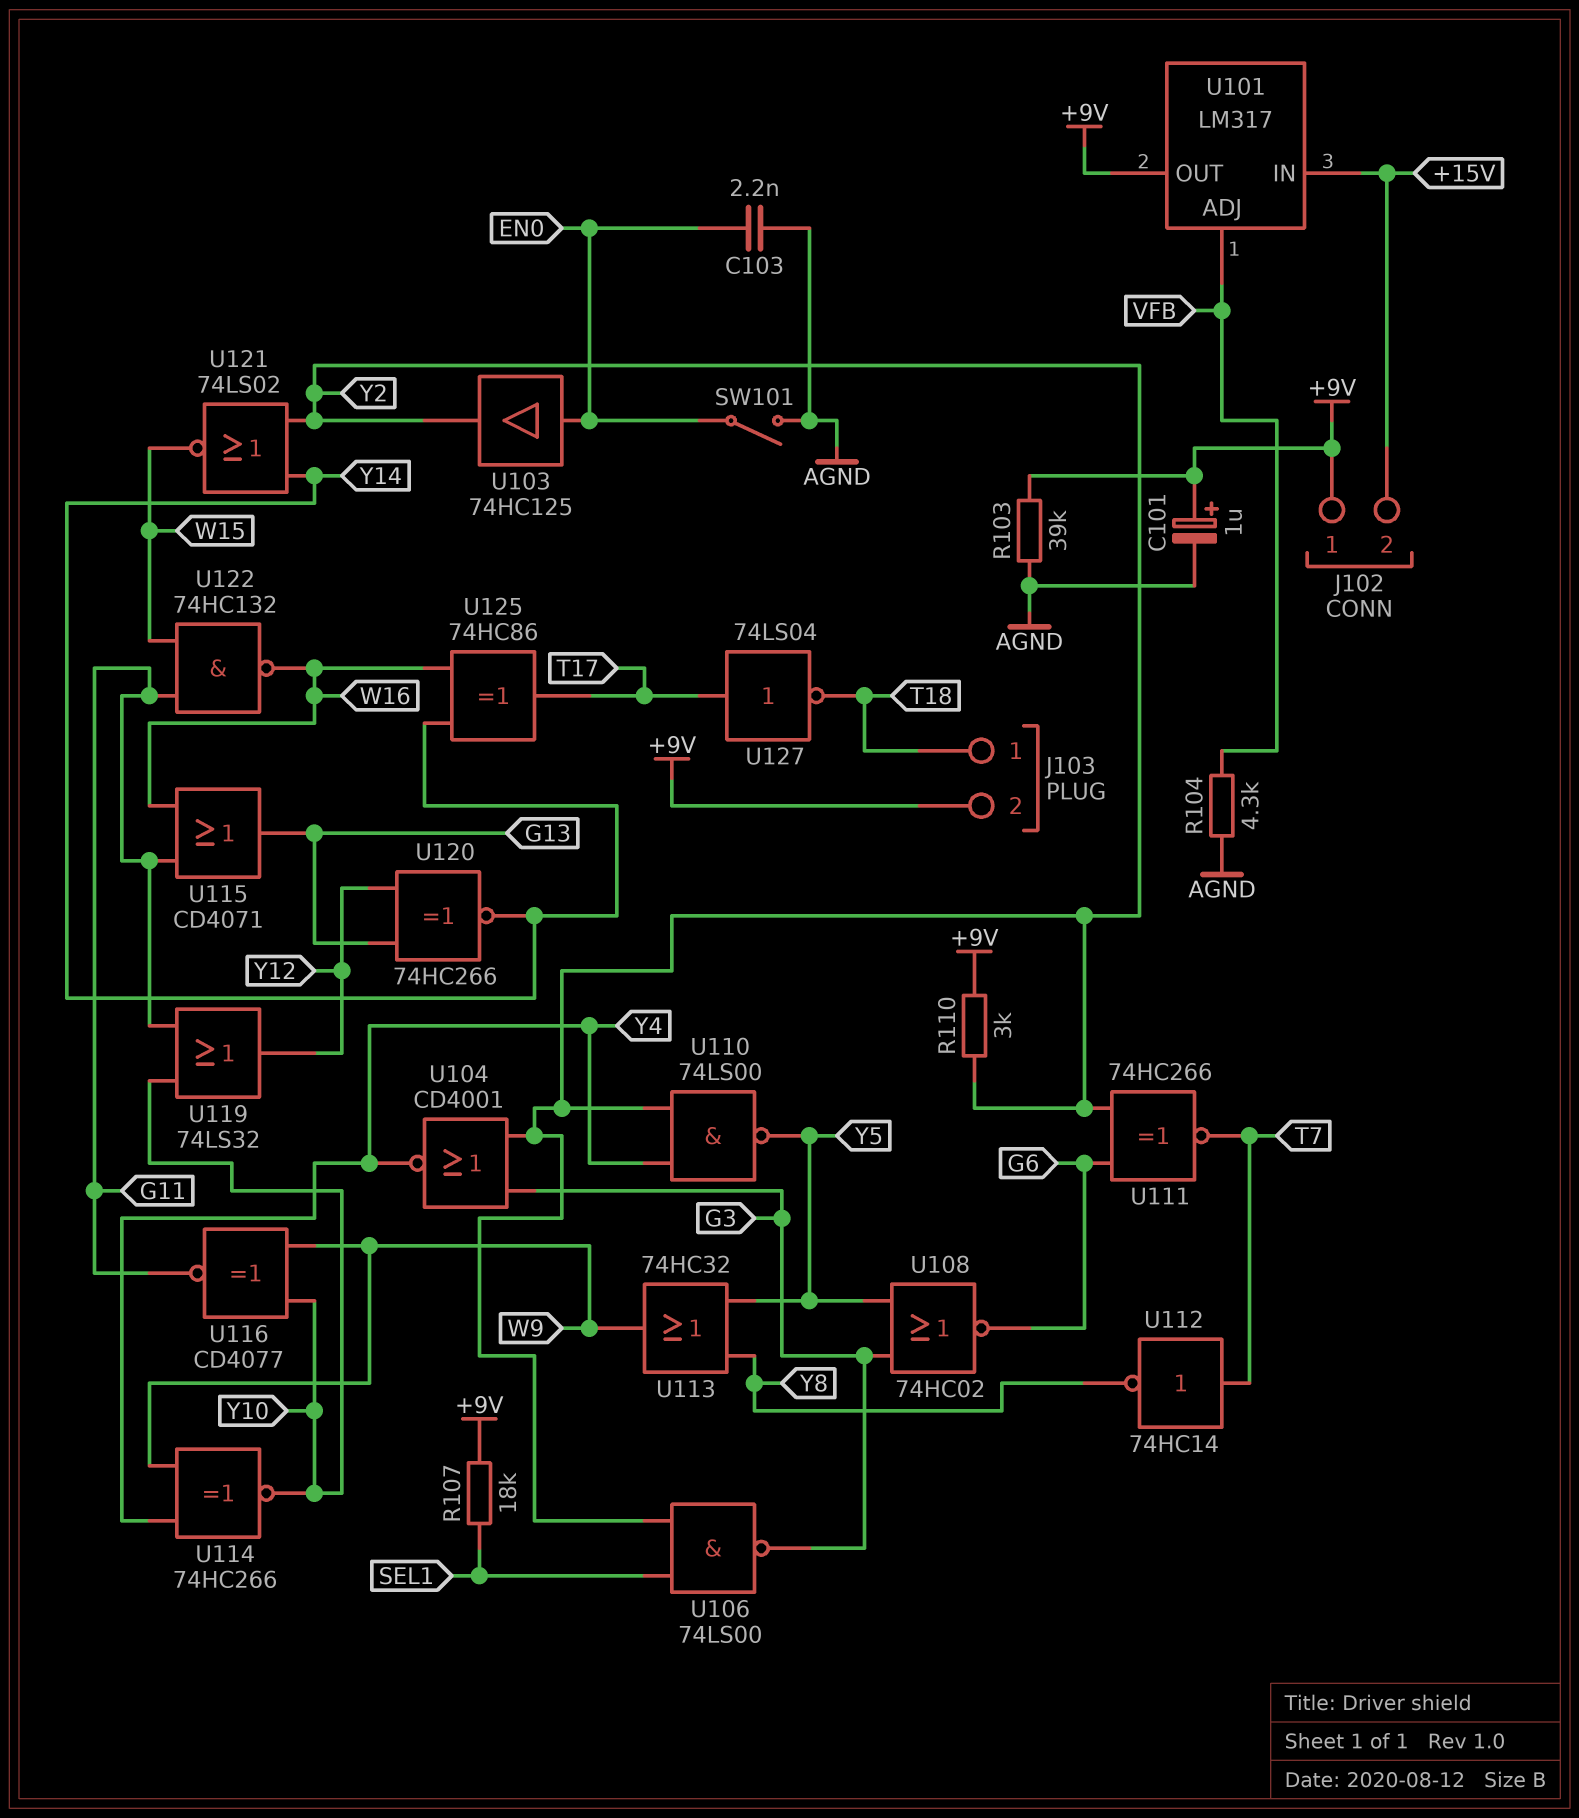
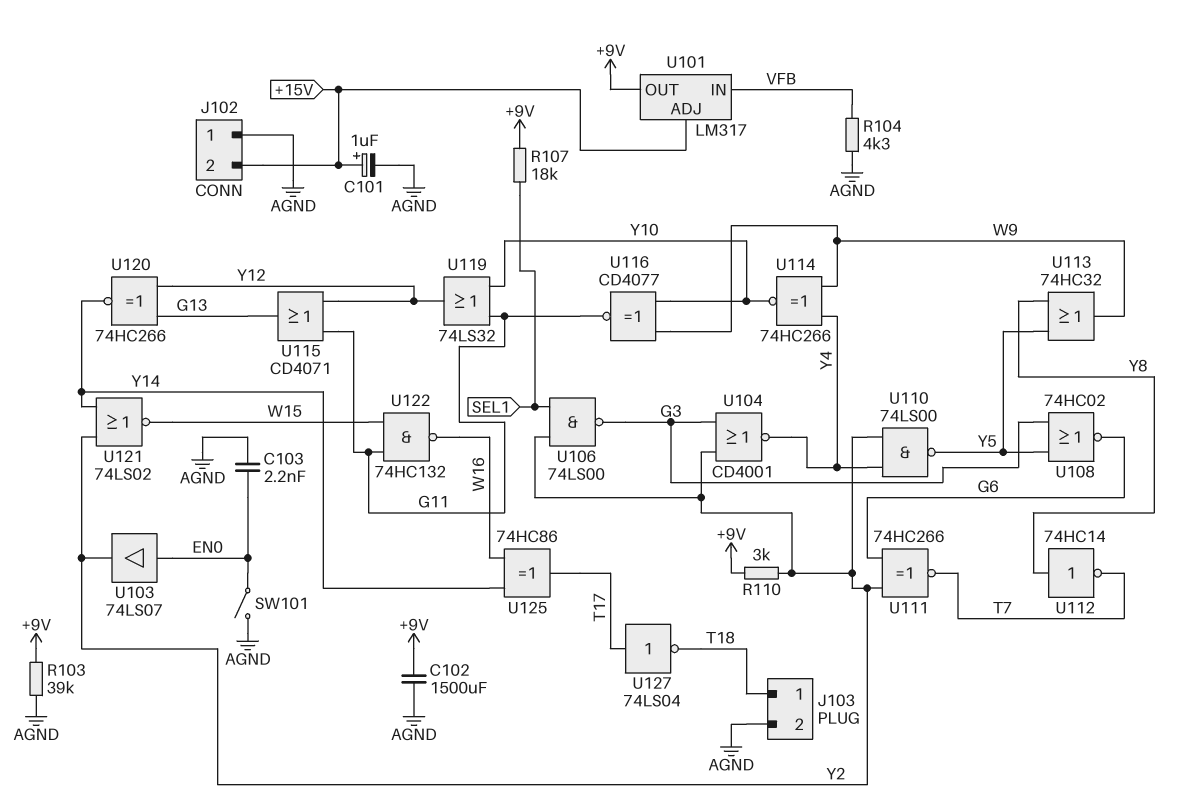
C101: 1uF (plus +9V, minus AGND) -> 1uF (plus +15V, minus AGND)
C102: none -> 1500uF (+9V, AGND)
J102 pin 1: +9V -> AGND
J103 pin 2: +9V -> AGND
U101 pin ADJ: VFB -> +15V
U101 pin IN: +15V -> VFB
U103: buffer 74HC125 (in EN0, out Y2) -> buffer 74LS07 (in EN0, out Y2)
U112: NOT 74HC14 (in T7, out Y8) -> NOT 74HC14 (in Y8, out T7)
U115: OR CD4071 (in G11, in W16, out G13) -> OR CD4071 (in G11, in Y12, out G13)

